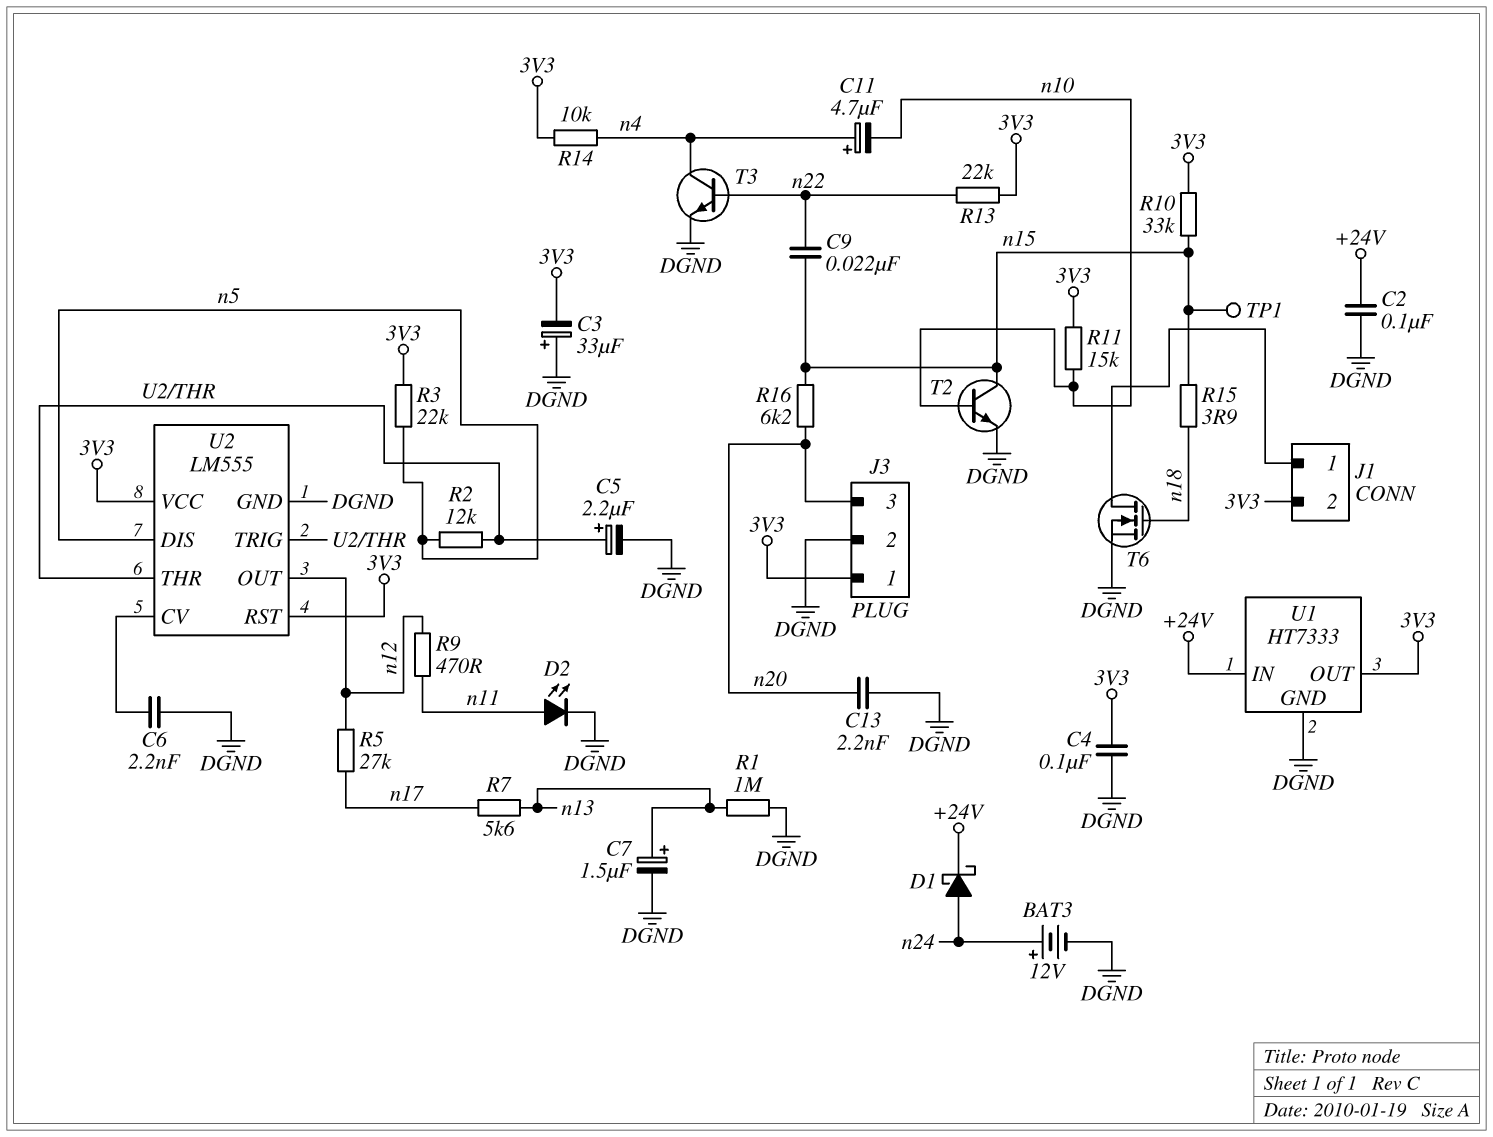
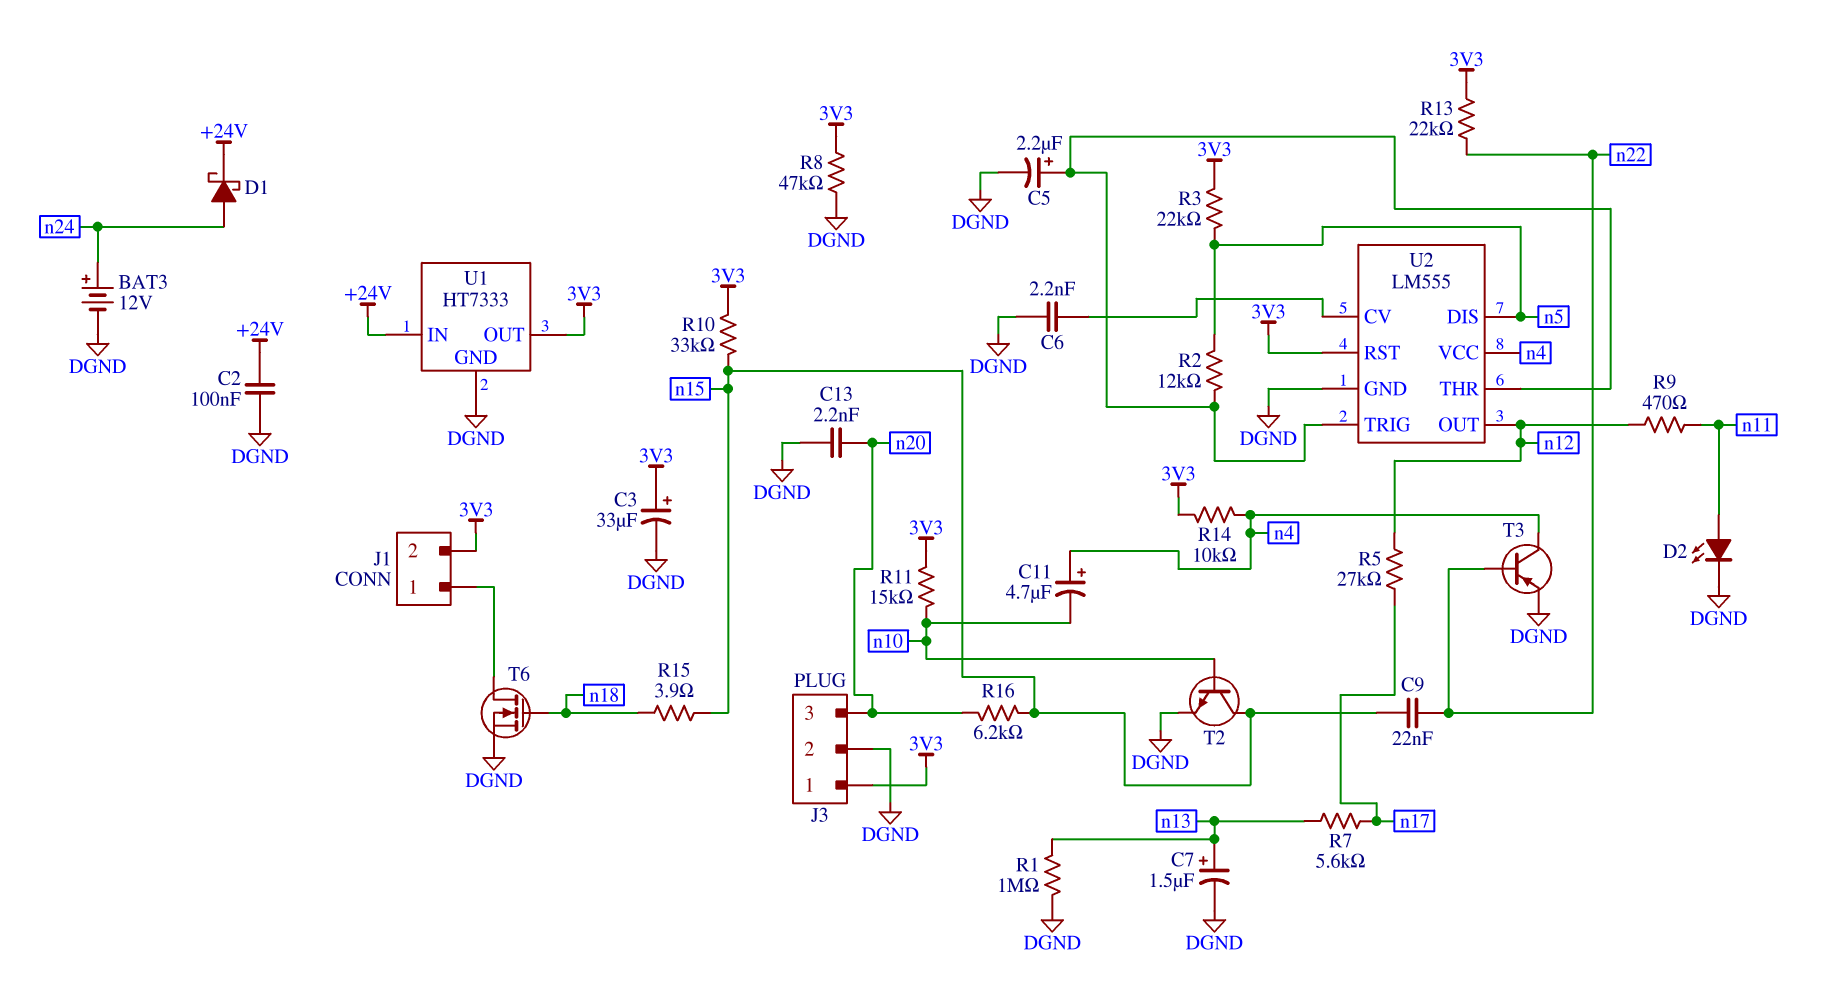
C3: 33uF (plus DGND, minus 3V3) -> 33uF (plus 3V3, minus DGND)
C4: 100nF (3V3, DGND) -> none
R8: none -> 47k (3V3, DGND)
T3: NPN (B n22, C n4, E DGND) -> PNP (B n22, C n4, E DGND)
TP1: test point (n15) -> none
U2 pin VCC: 3V3 -> n4

